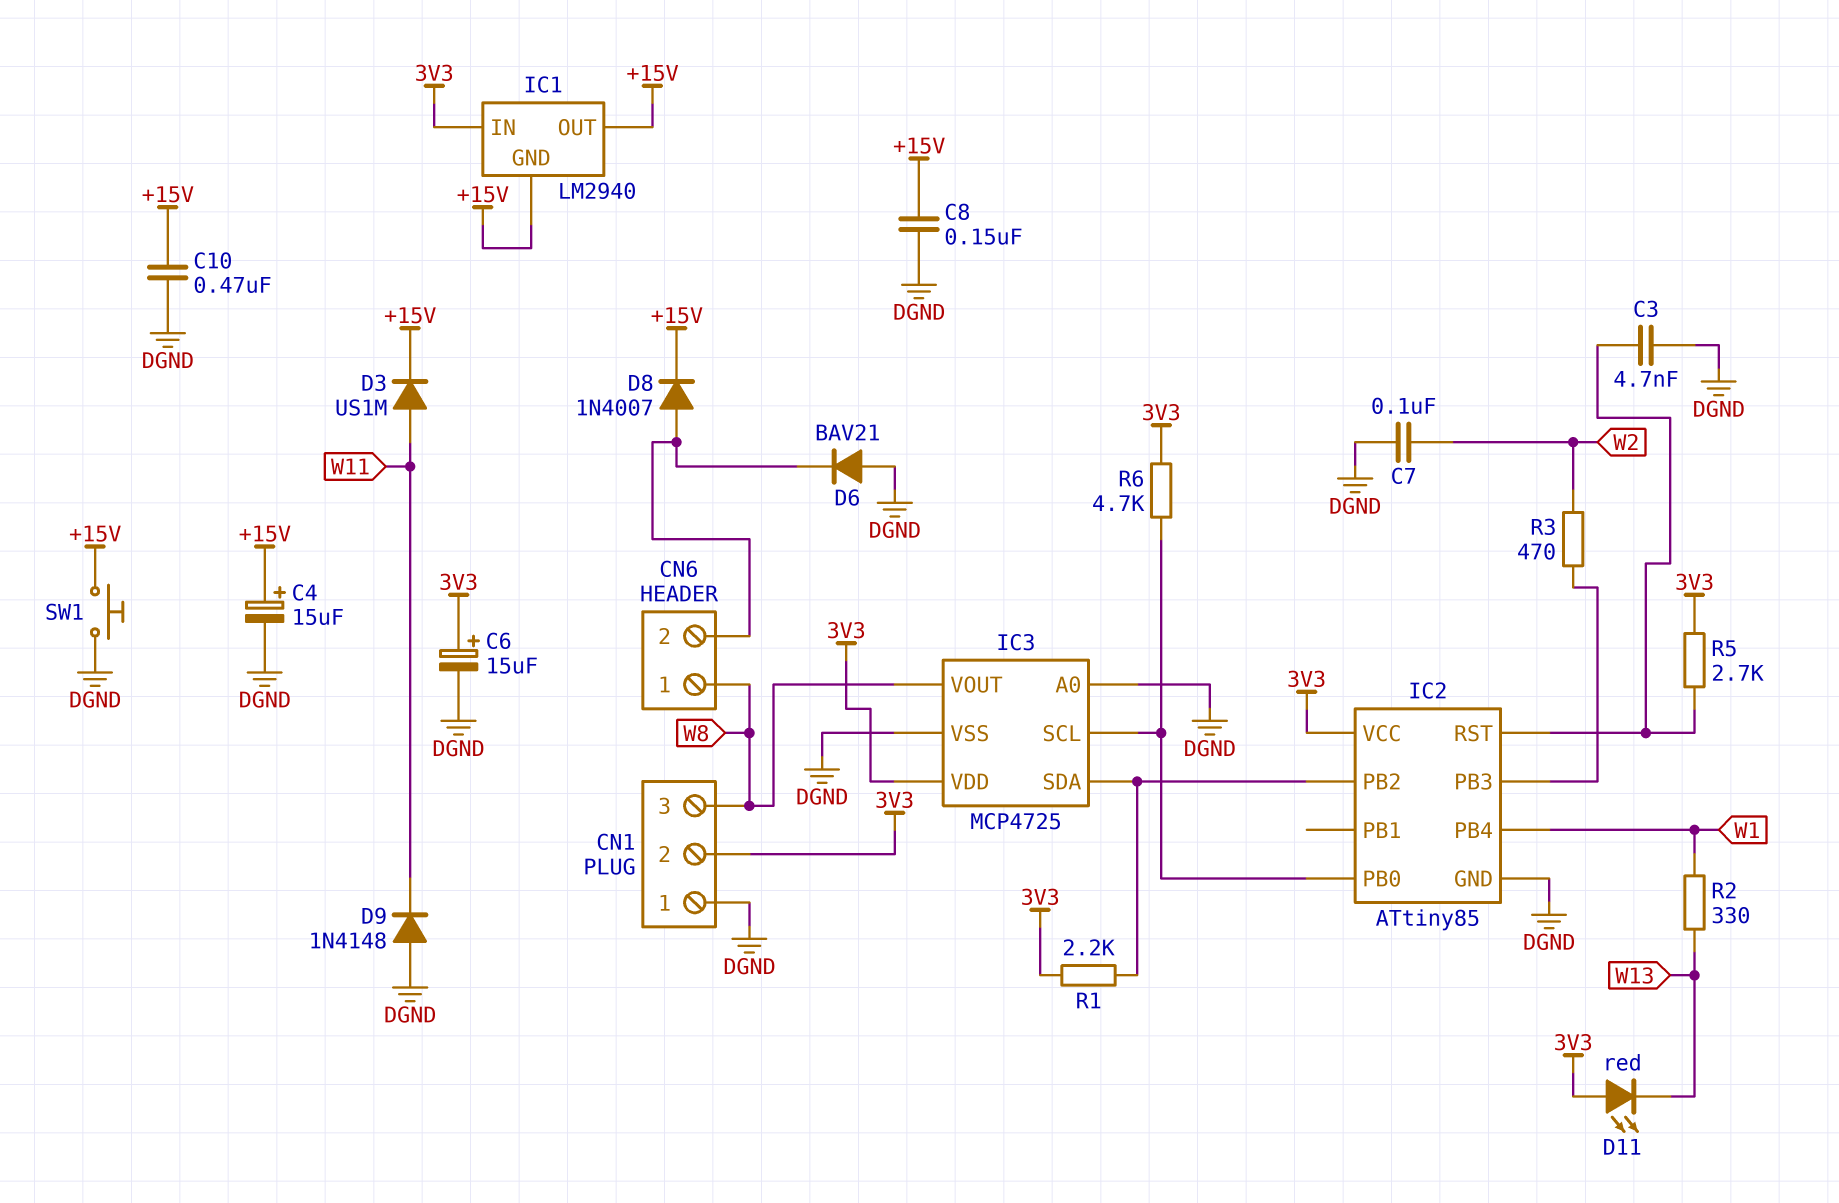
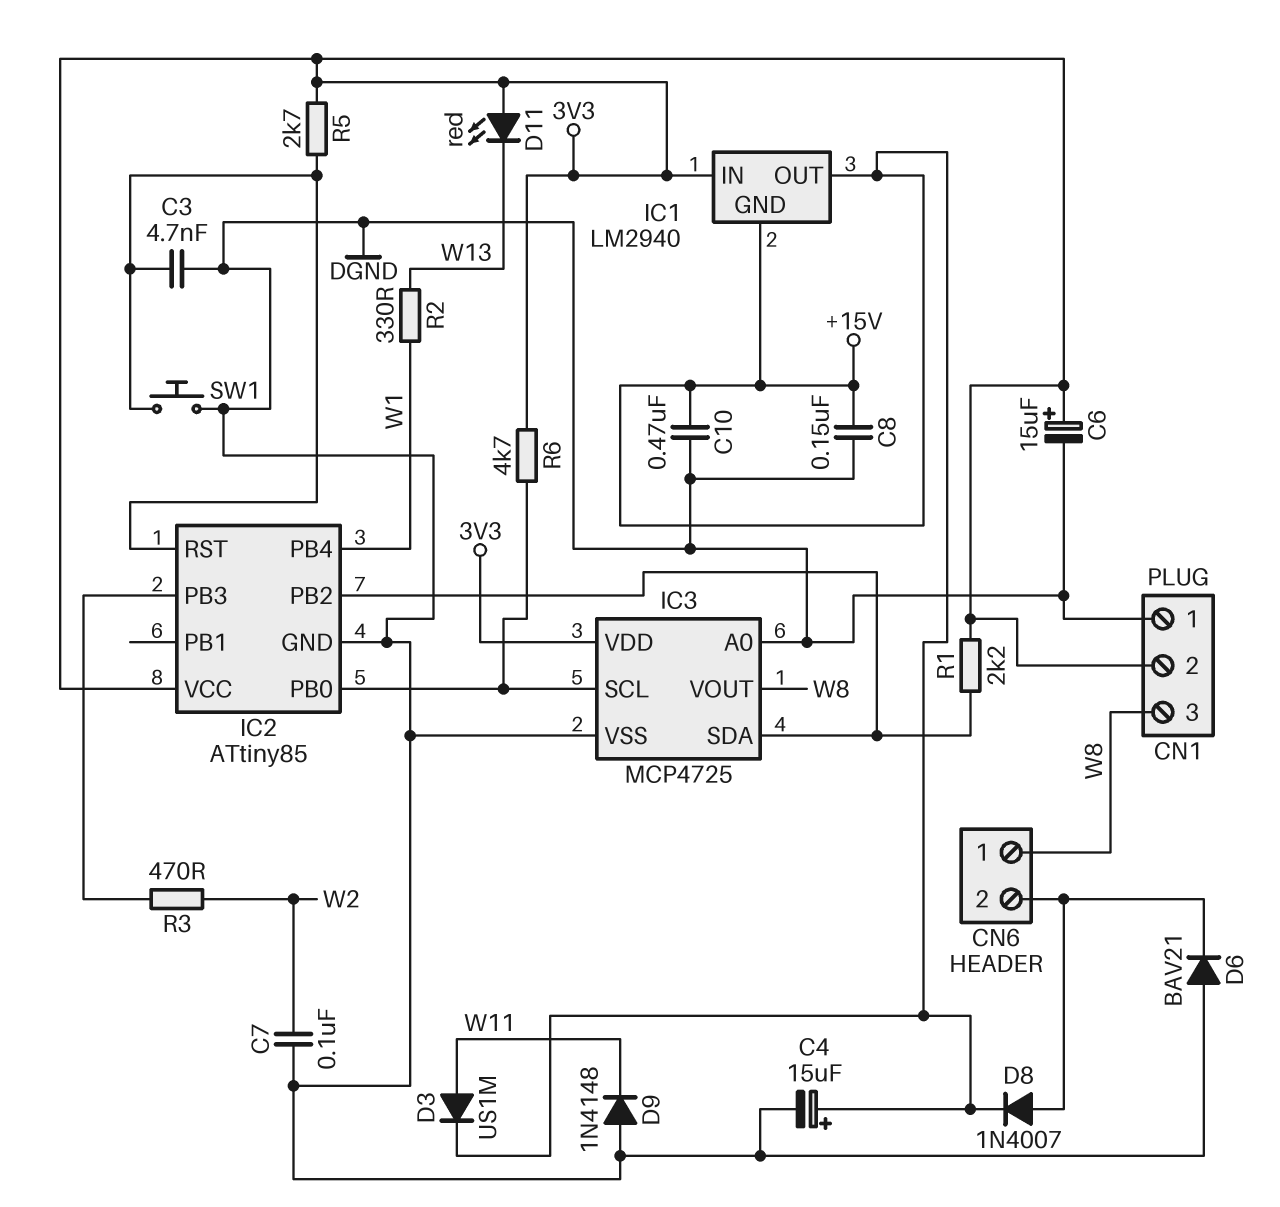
SW1: button (+15V, DGND) -> button (DGND, IC2/RST)

